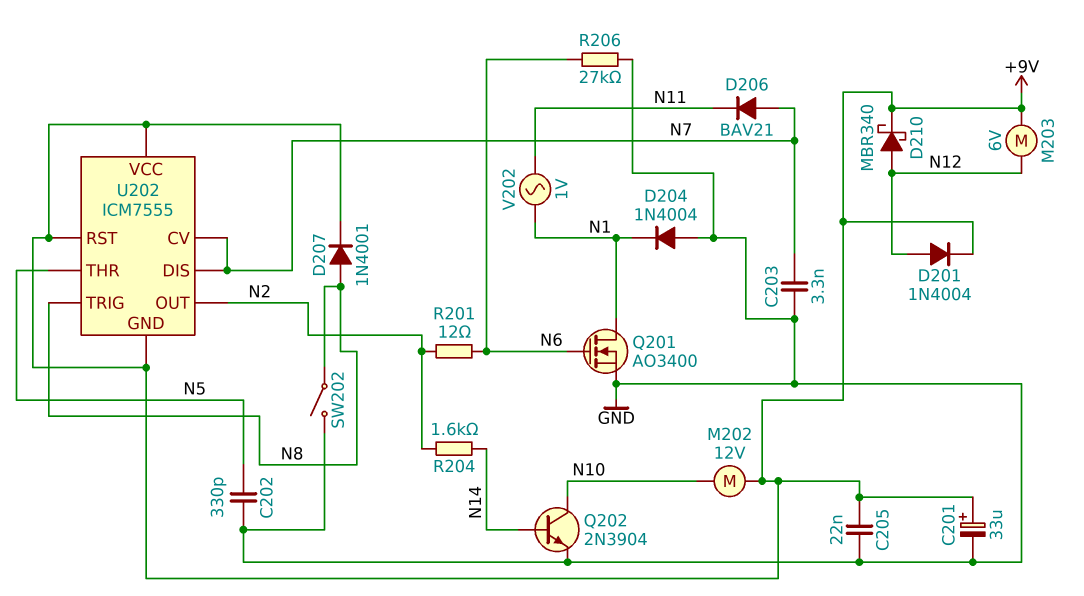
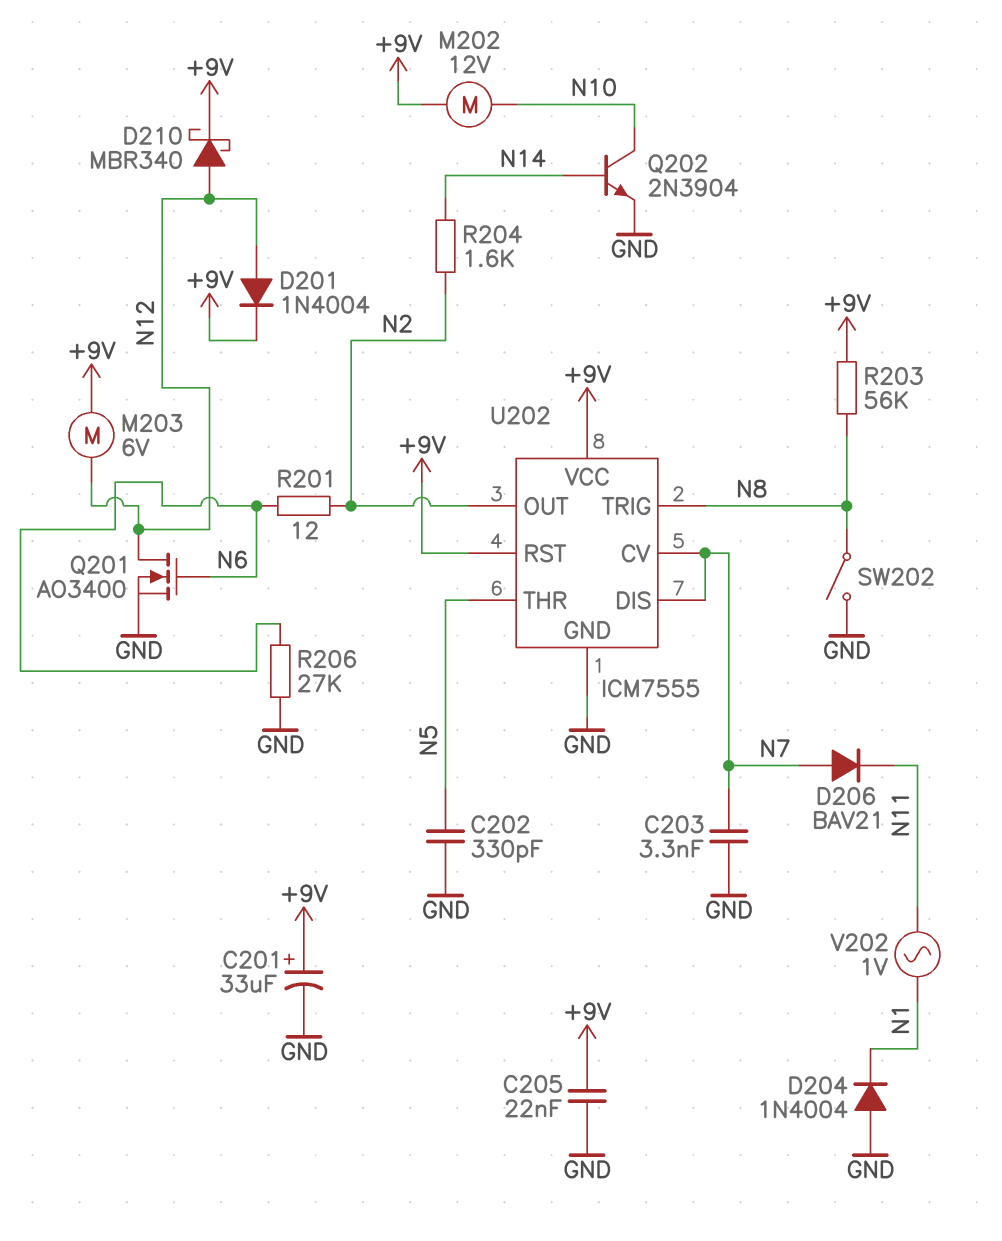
D207: diode 1N4001 (A N8, K +9V) -> none
Q201: NMOS AO3400 (G N6, D N1, S GND) -> NMOS AO3400 (G N6, D N12, S GND)
R203: none -> 56k (+9V, N8)
U202 pin GND: +9V -> GND

